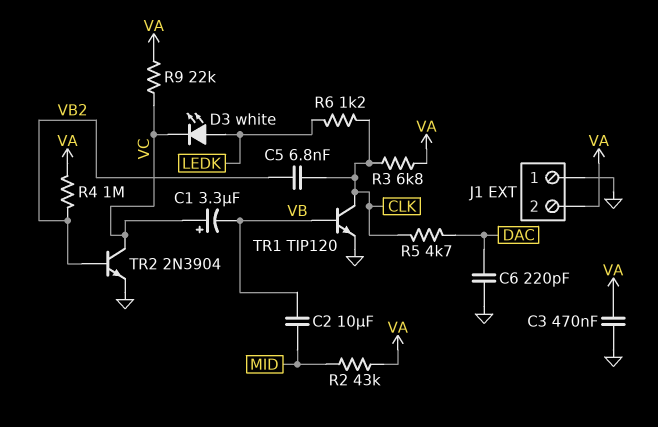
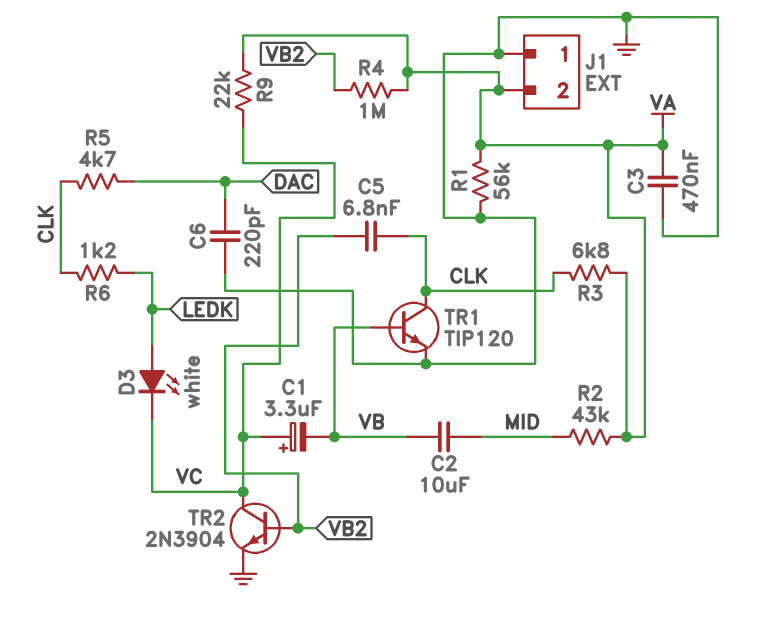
R1: none -> 56k (GND, VA)

